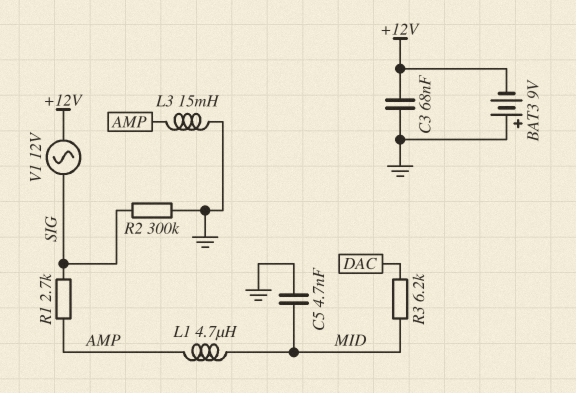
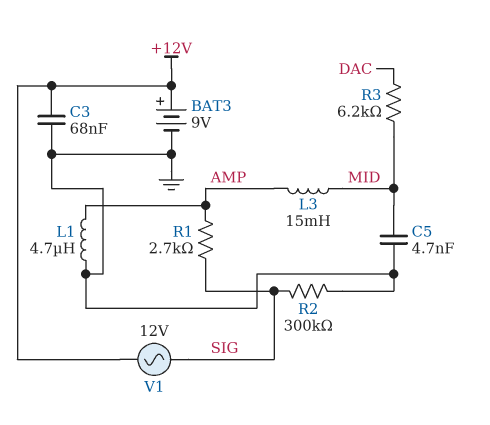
BAT3: 9V (plus GND, minus +12V) -> 9V (plus +12V, minus GND)
L1: 4.7uH (AMP, MID) -> 4.7uH (AMP, GND)
L3: 15mH (AMP, GND) -> 15mH (AMP, MID)

